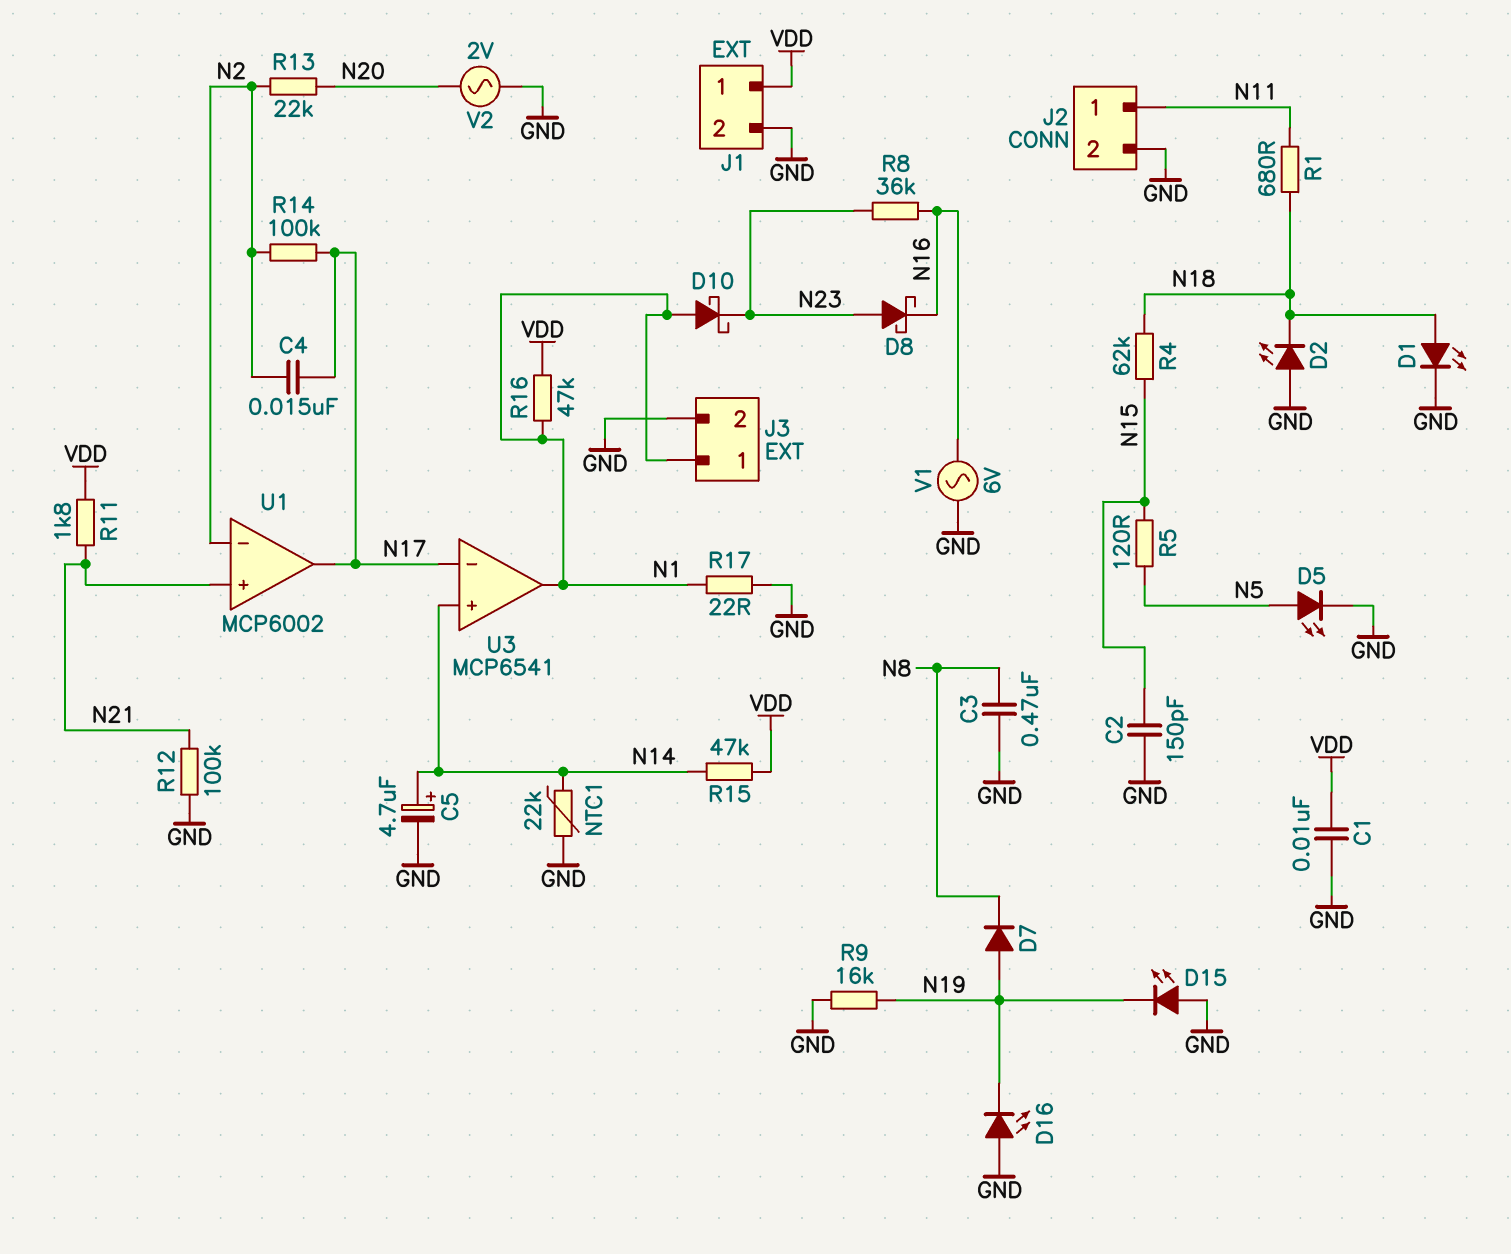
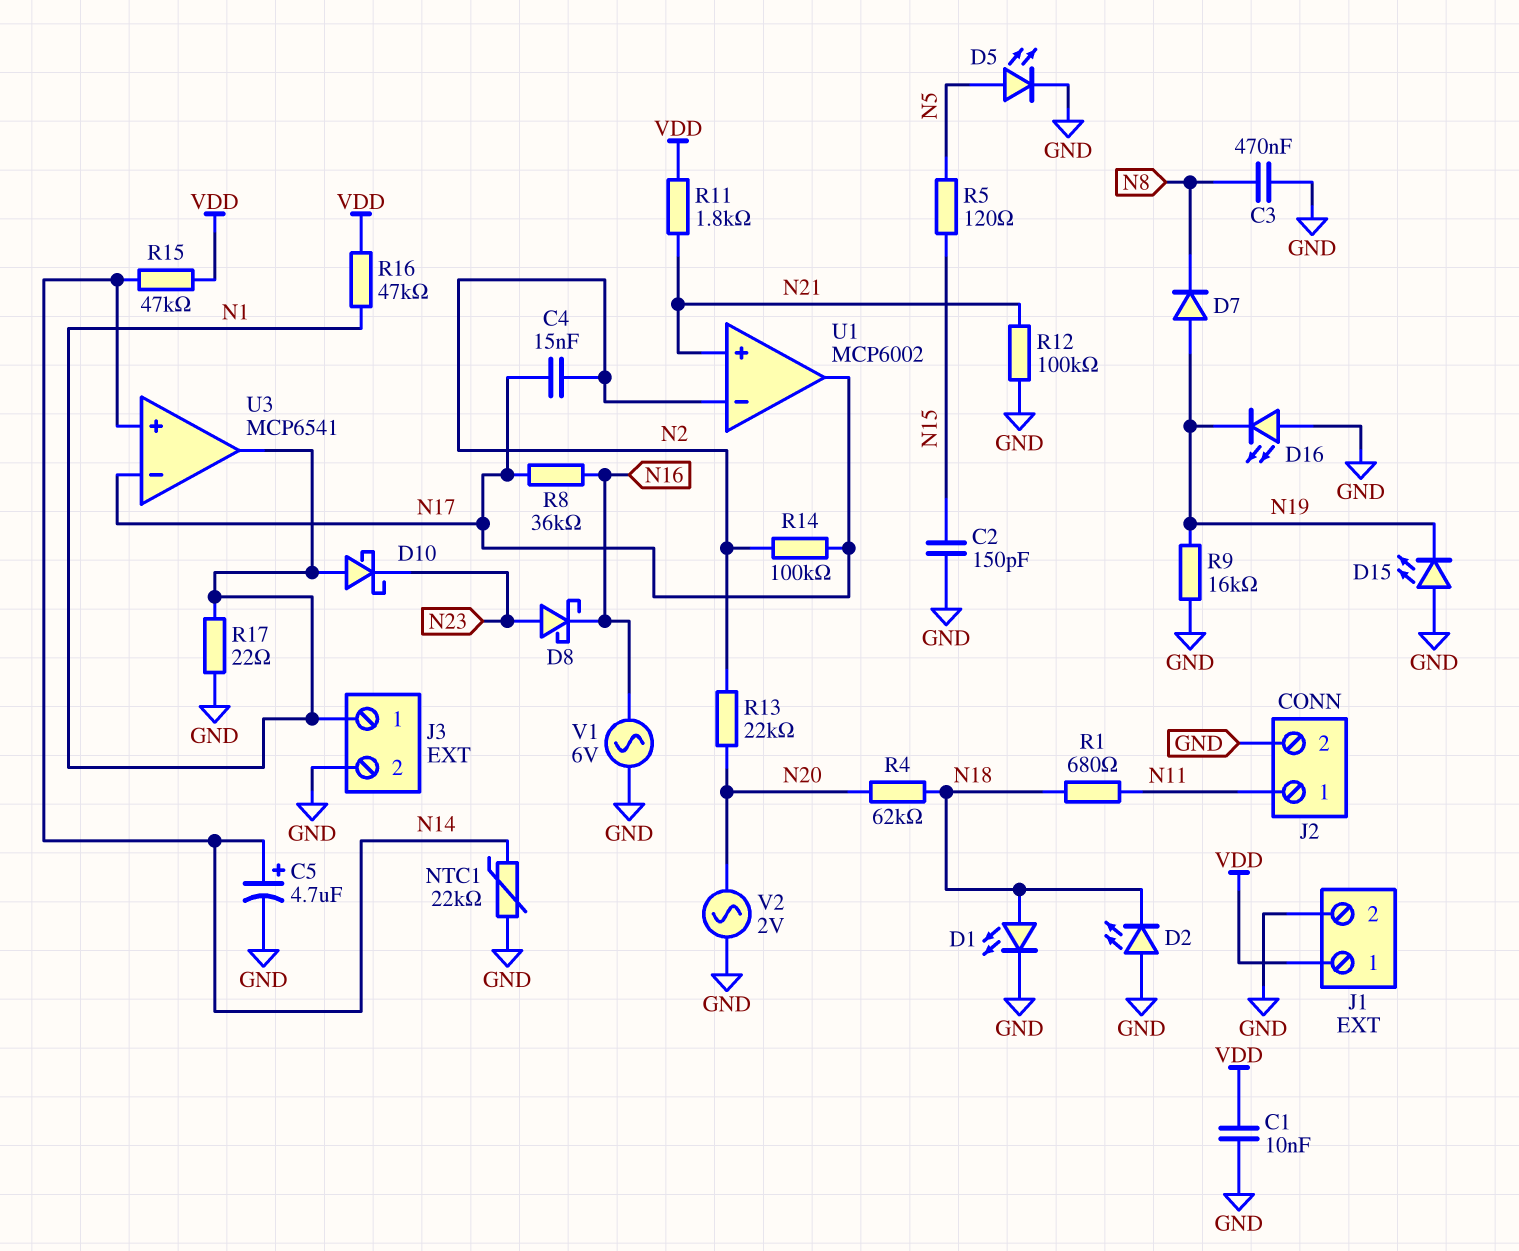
R4: 62k (N15, N18) -> 62k (N18, N20)
R8: 36k (N16, N23) -> 36k (N16, N17)

